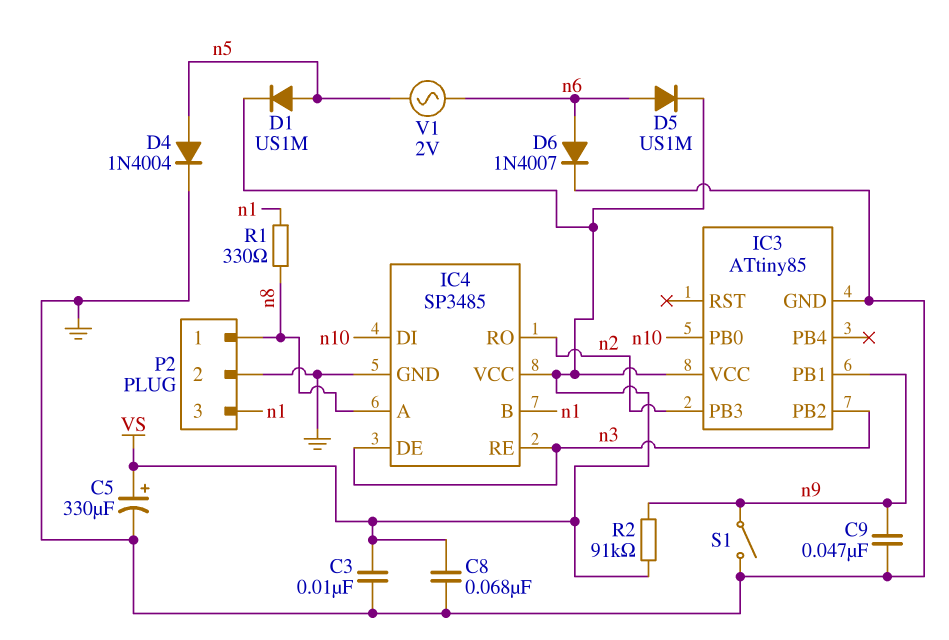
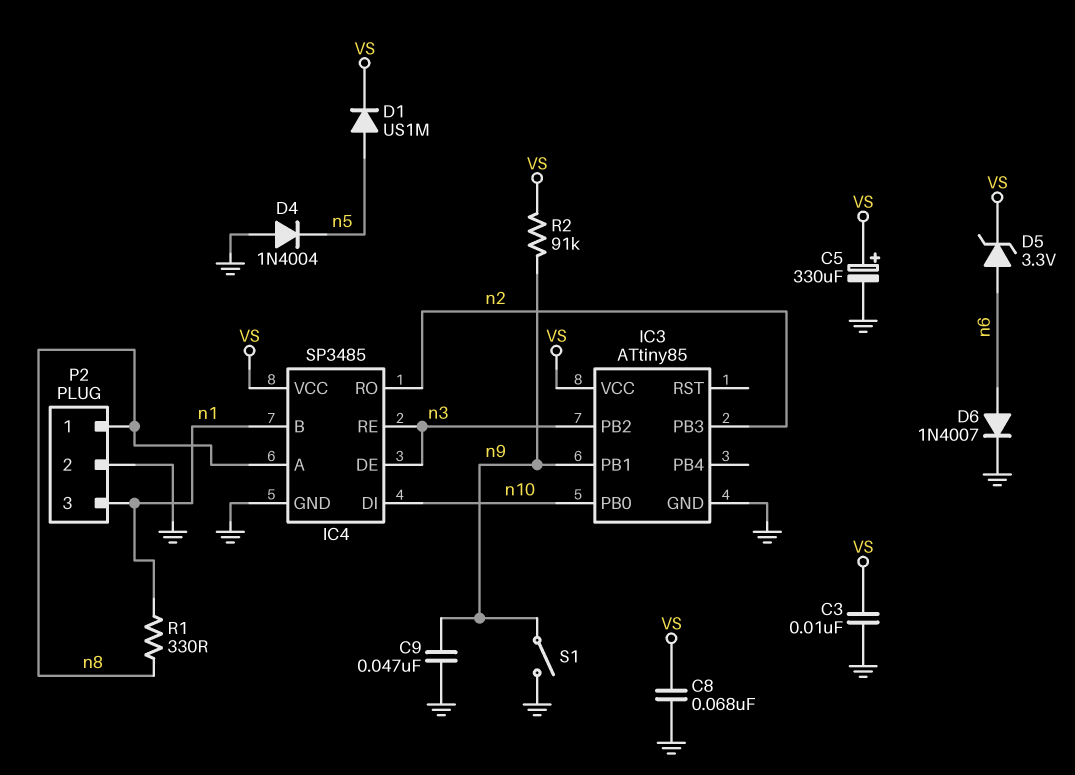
D4: diode 1N4004 (A n5, K GND) -> diode 1N4004 (A GND, K n5)
D5: diode US1M (A n6, K VS) -> zener 3.3V (A n6, K VS)
V1: AC 2V (n5, n6) -> none

